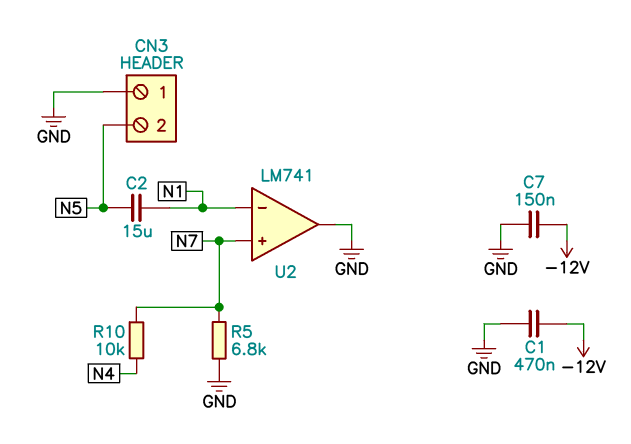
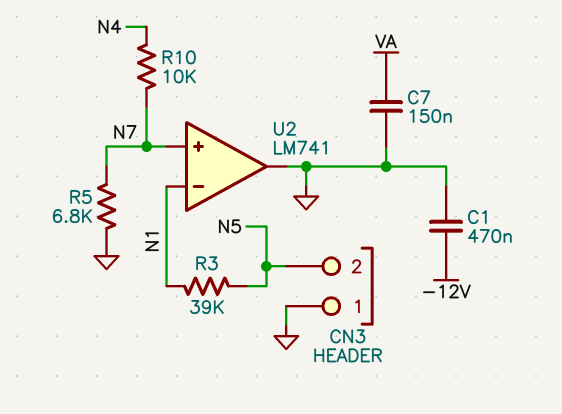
C2: 15uF (N1, N5) -> none
C7: 150nF (-12V, GND) -> 150nF (GND, VA)
R3: none -> 39k (N1, N5)

